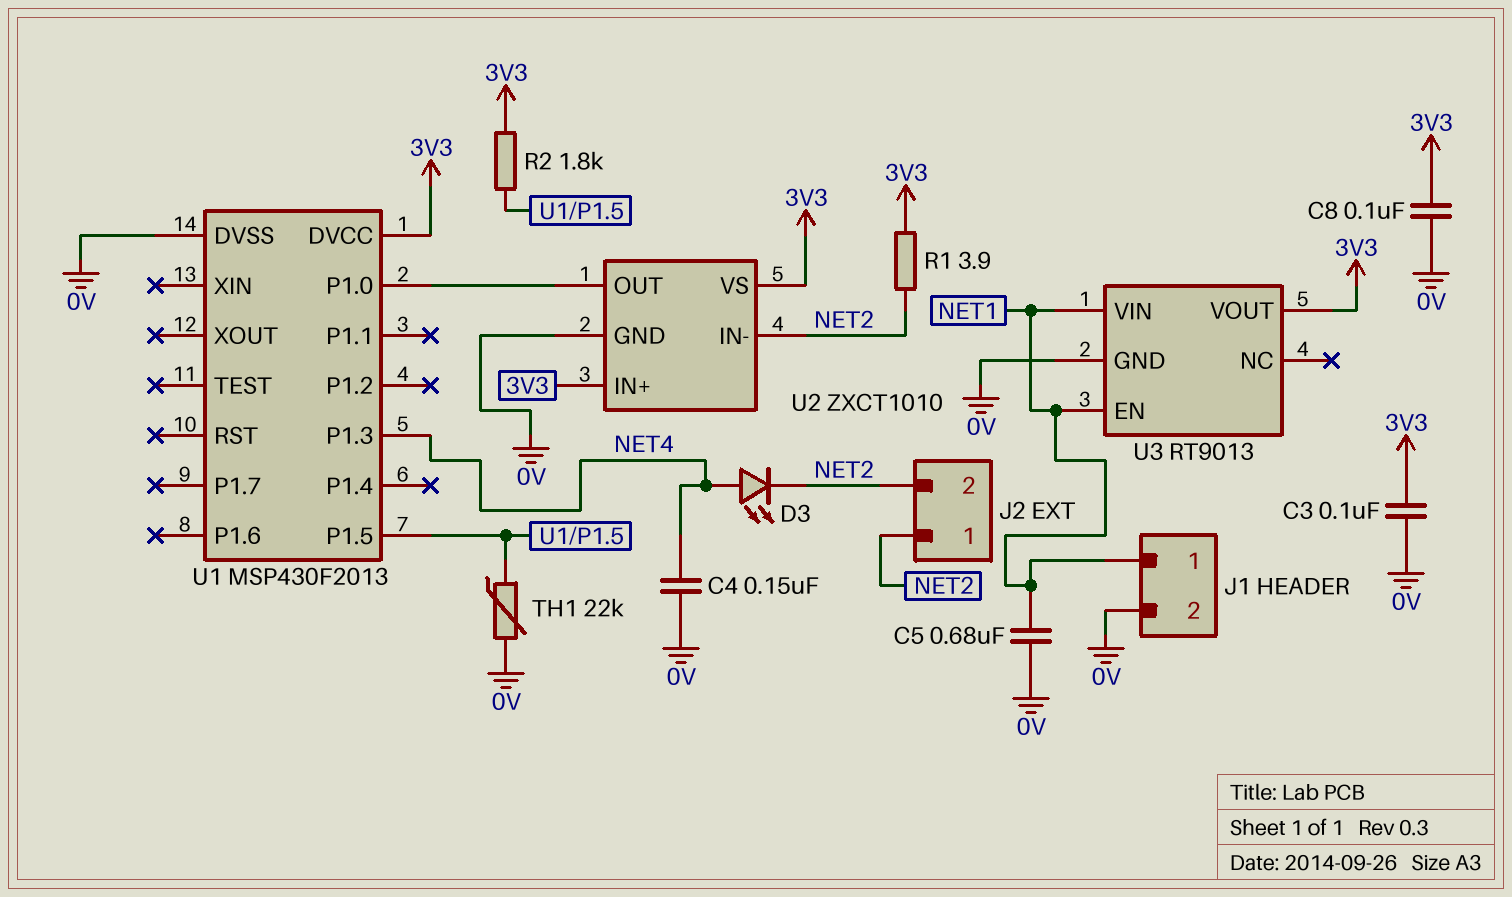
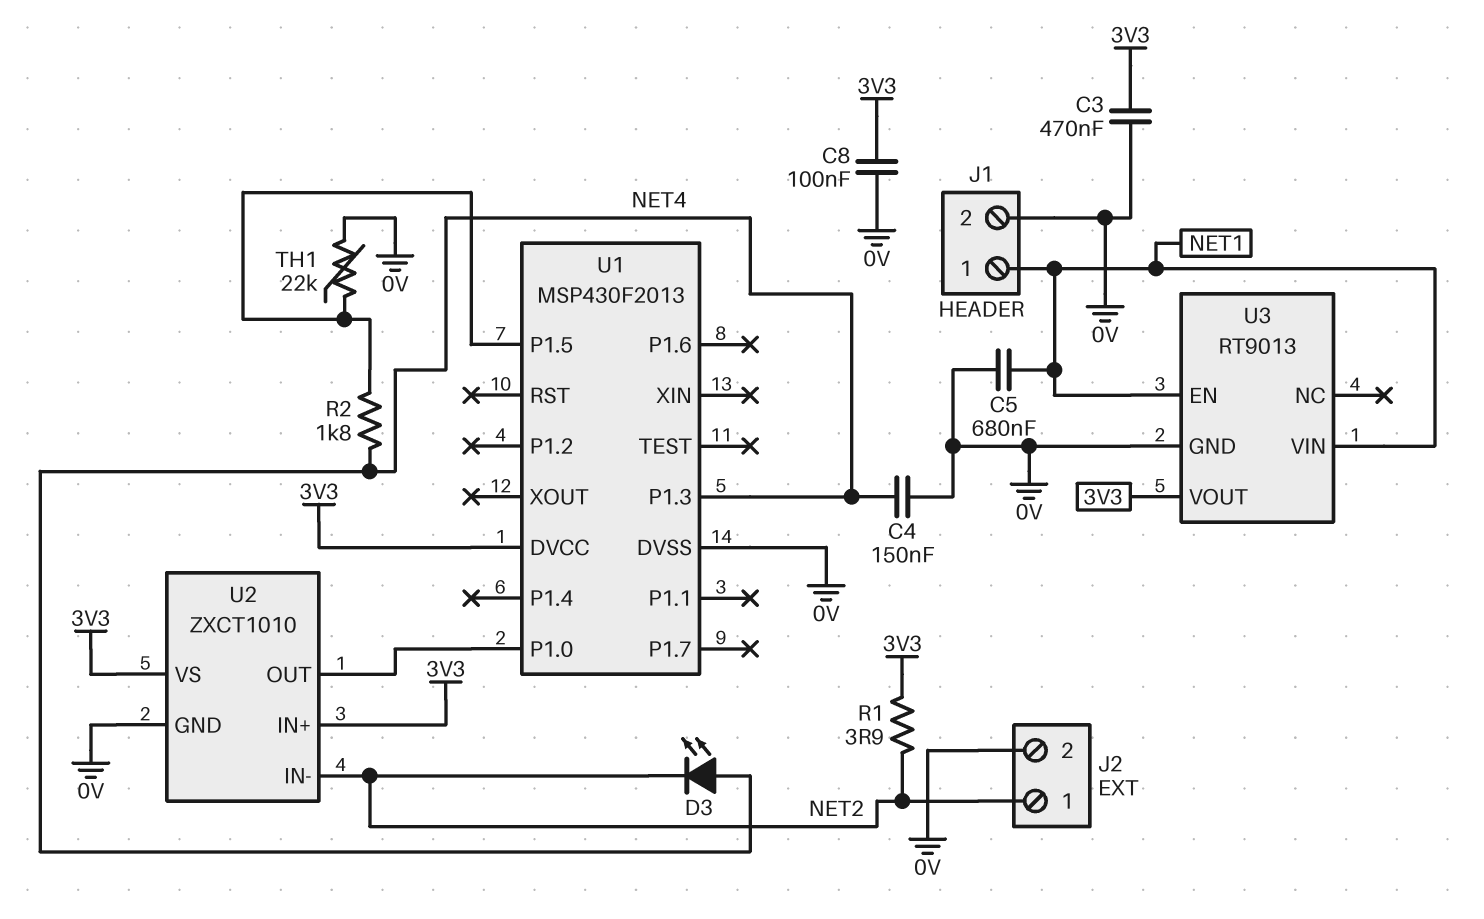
C3: 100nF (0V, 3V3) -> 470nF (0V, 3V3)
J2 pin 2: NET2 -> 0V
R2: 1.8k (3V3, U1/P1.5) -> 1.8k (NET4, U1/P1.5)

